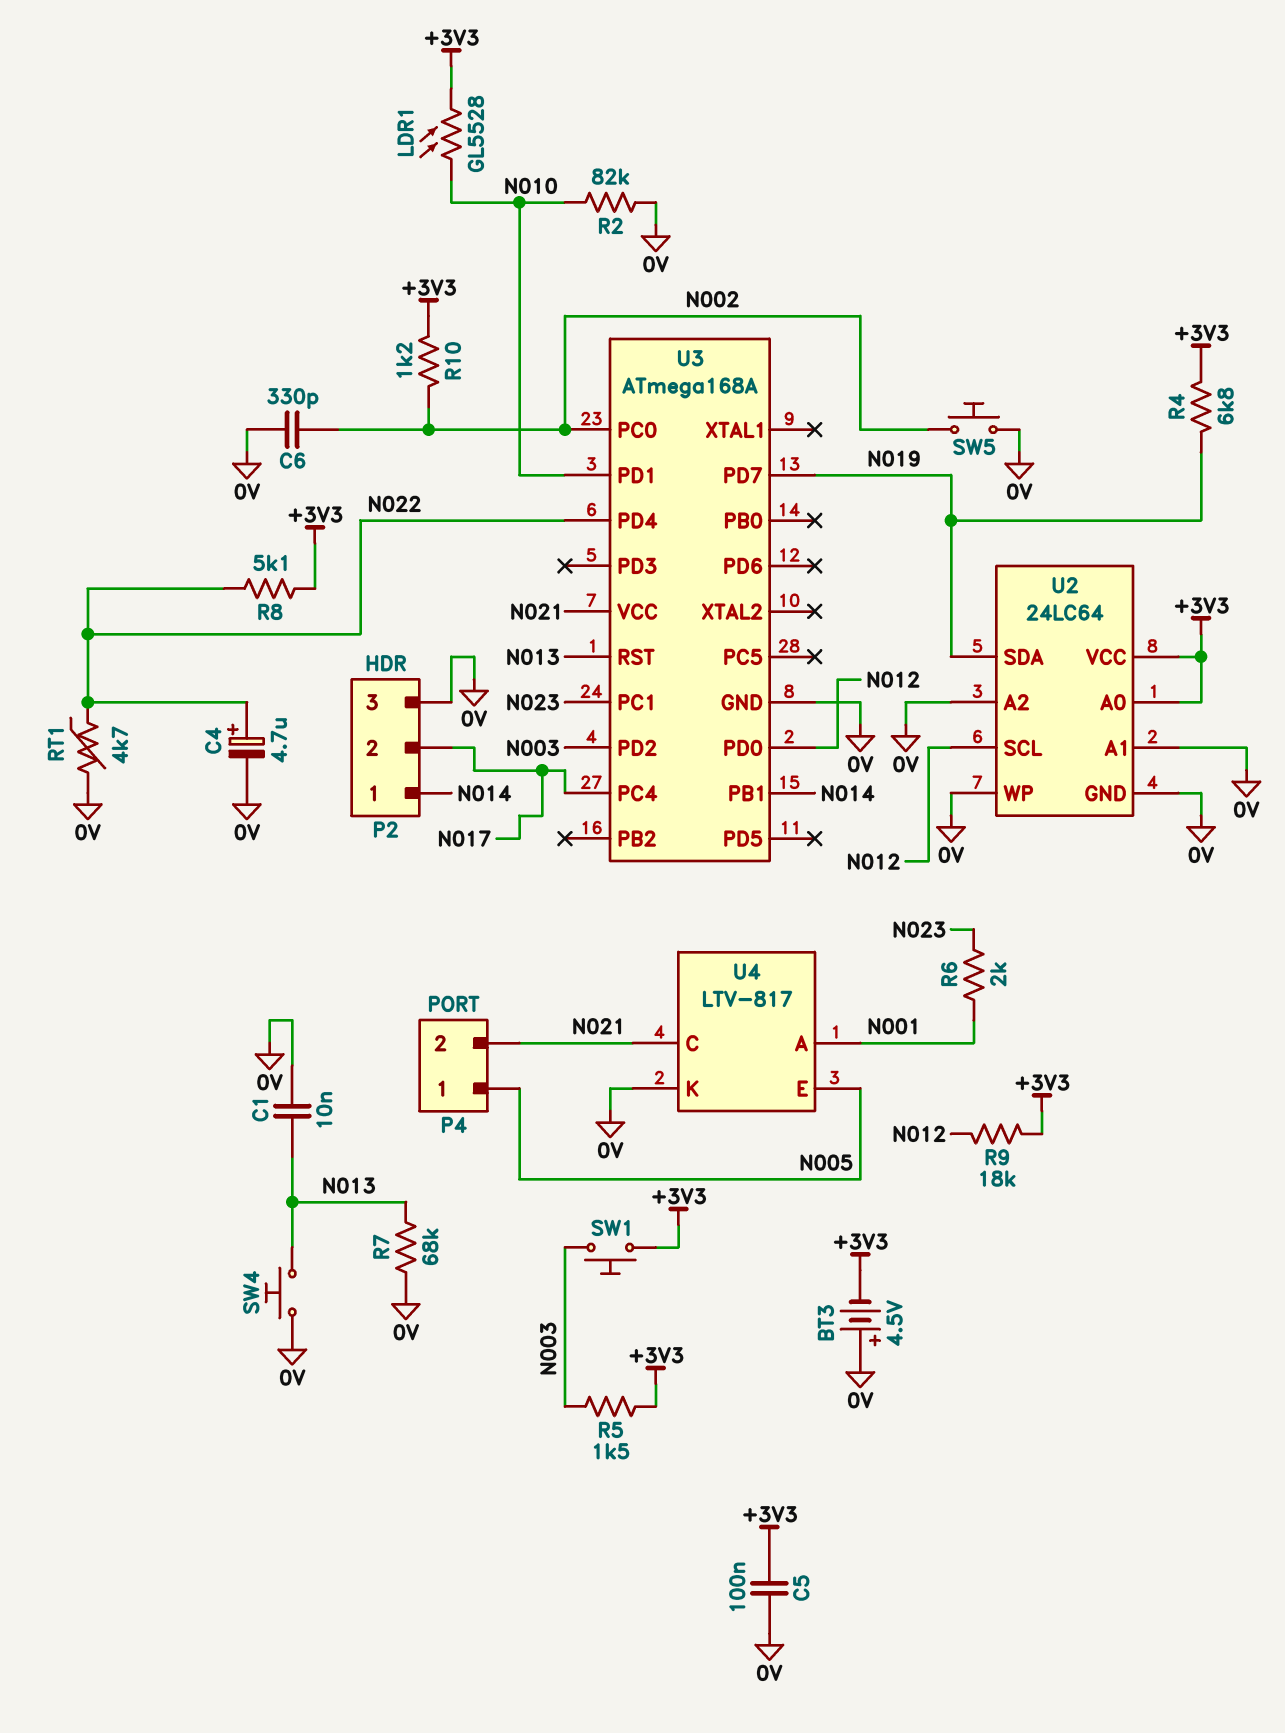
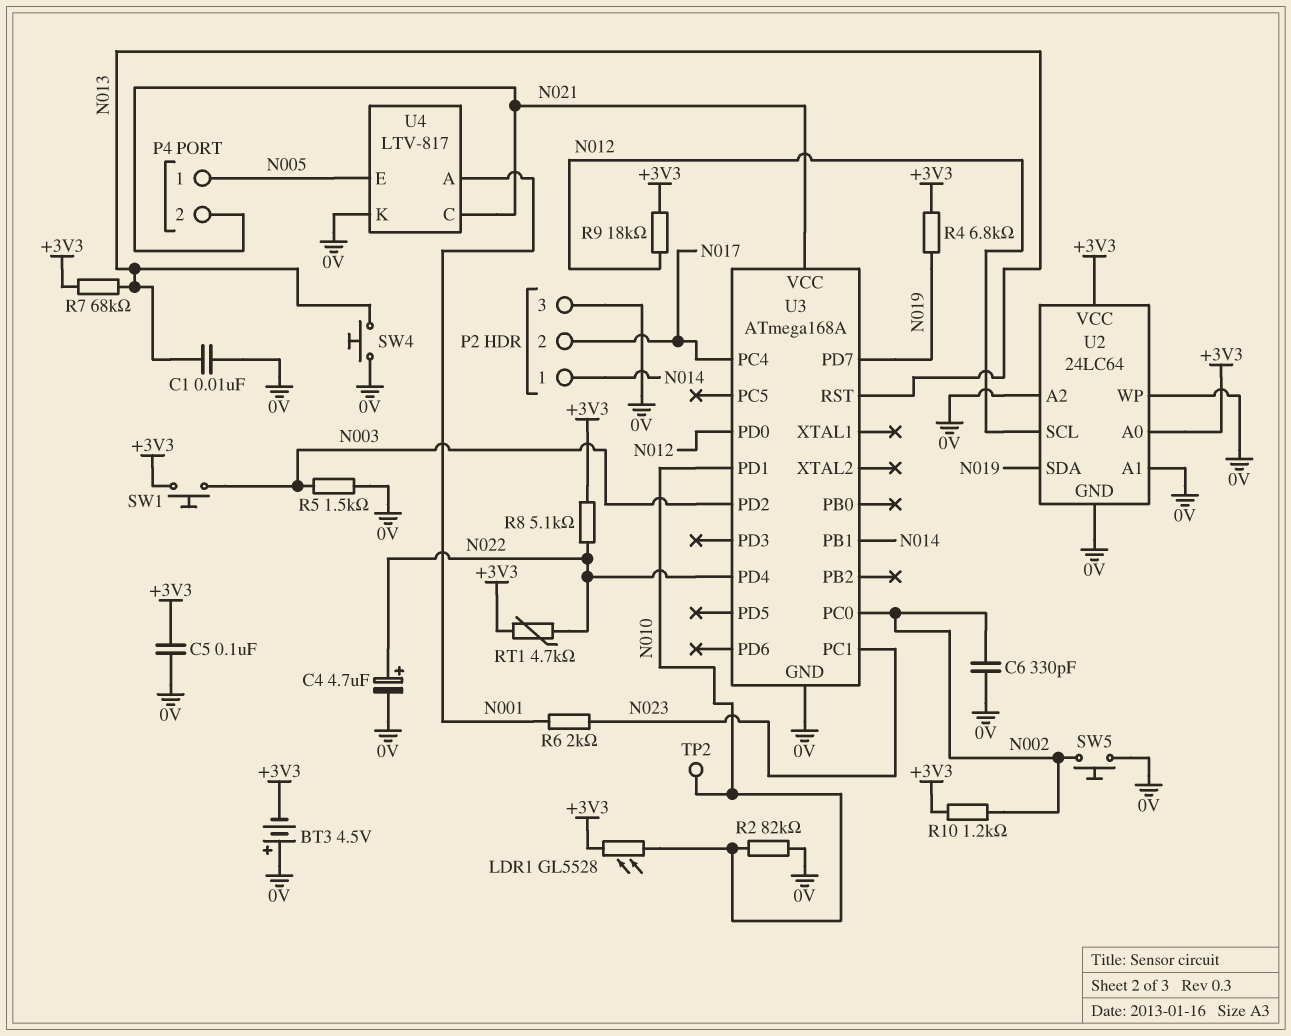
R5: 1.5k (+3V3, N003) -> 1.5k (0V, N003)
R7: 68k (0V, N013) -> 68k (+3V3, N013)
RT1: 4.7k (0V, N022) -> 4.7k (+3V3, N022)
TP2: none -> test point (N010)

